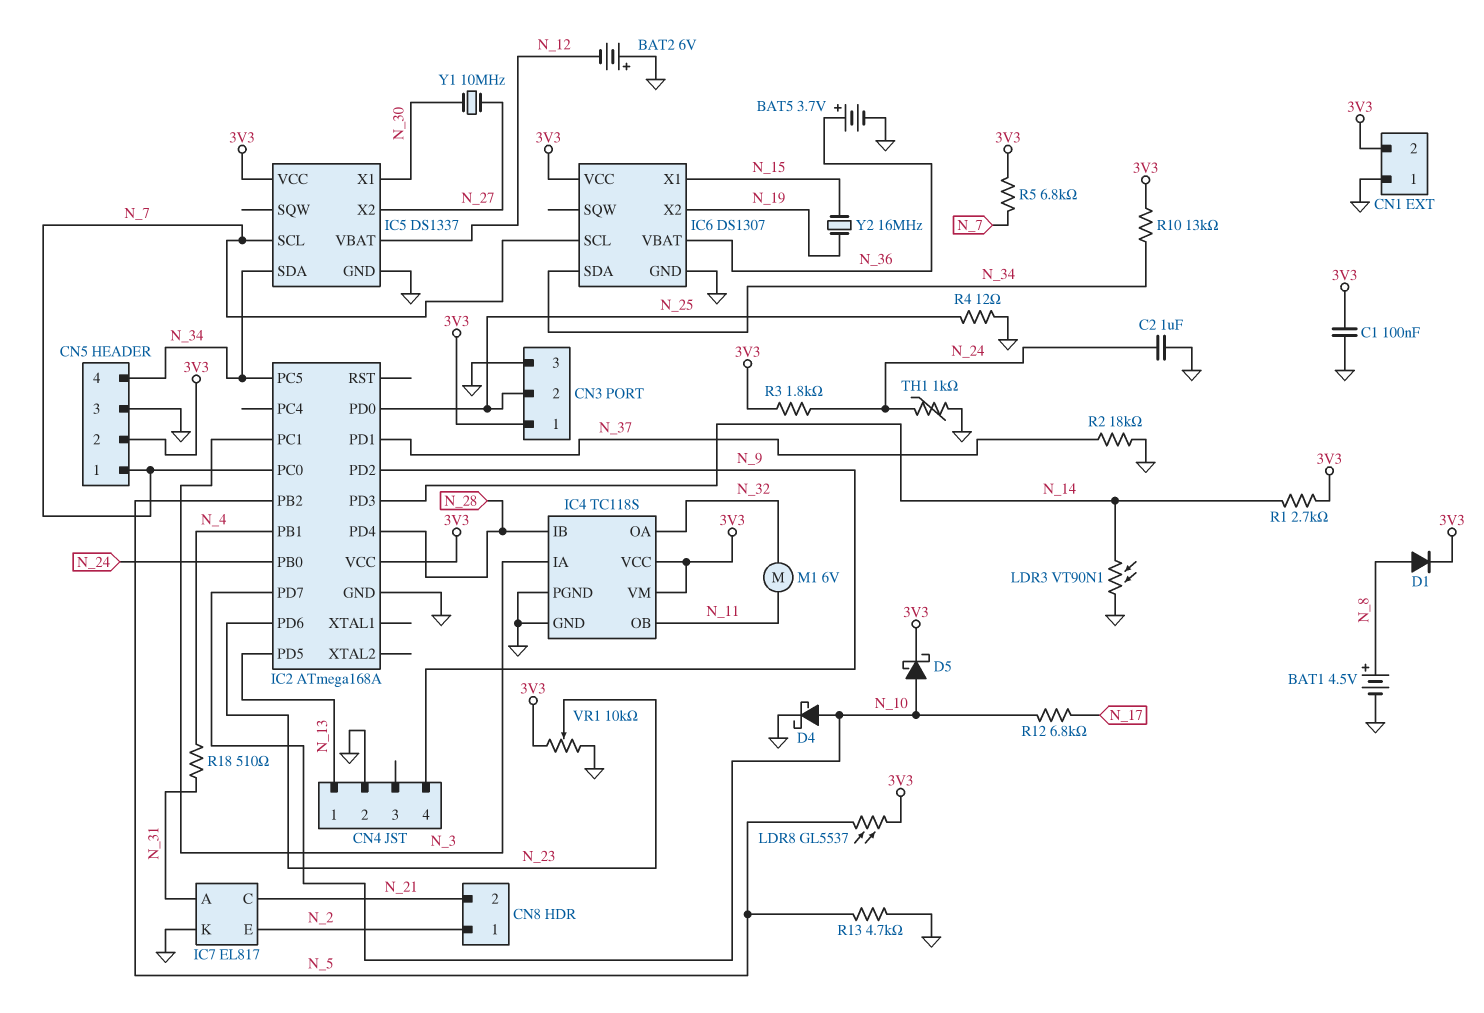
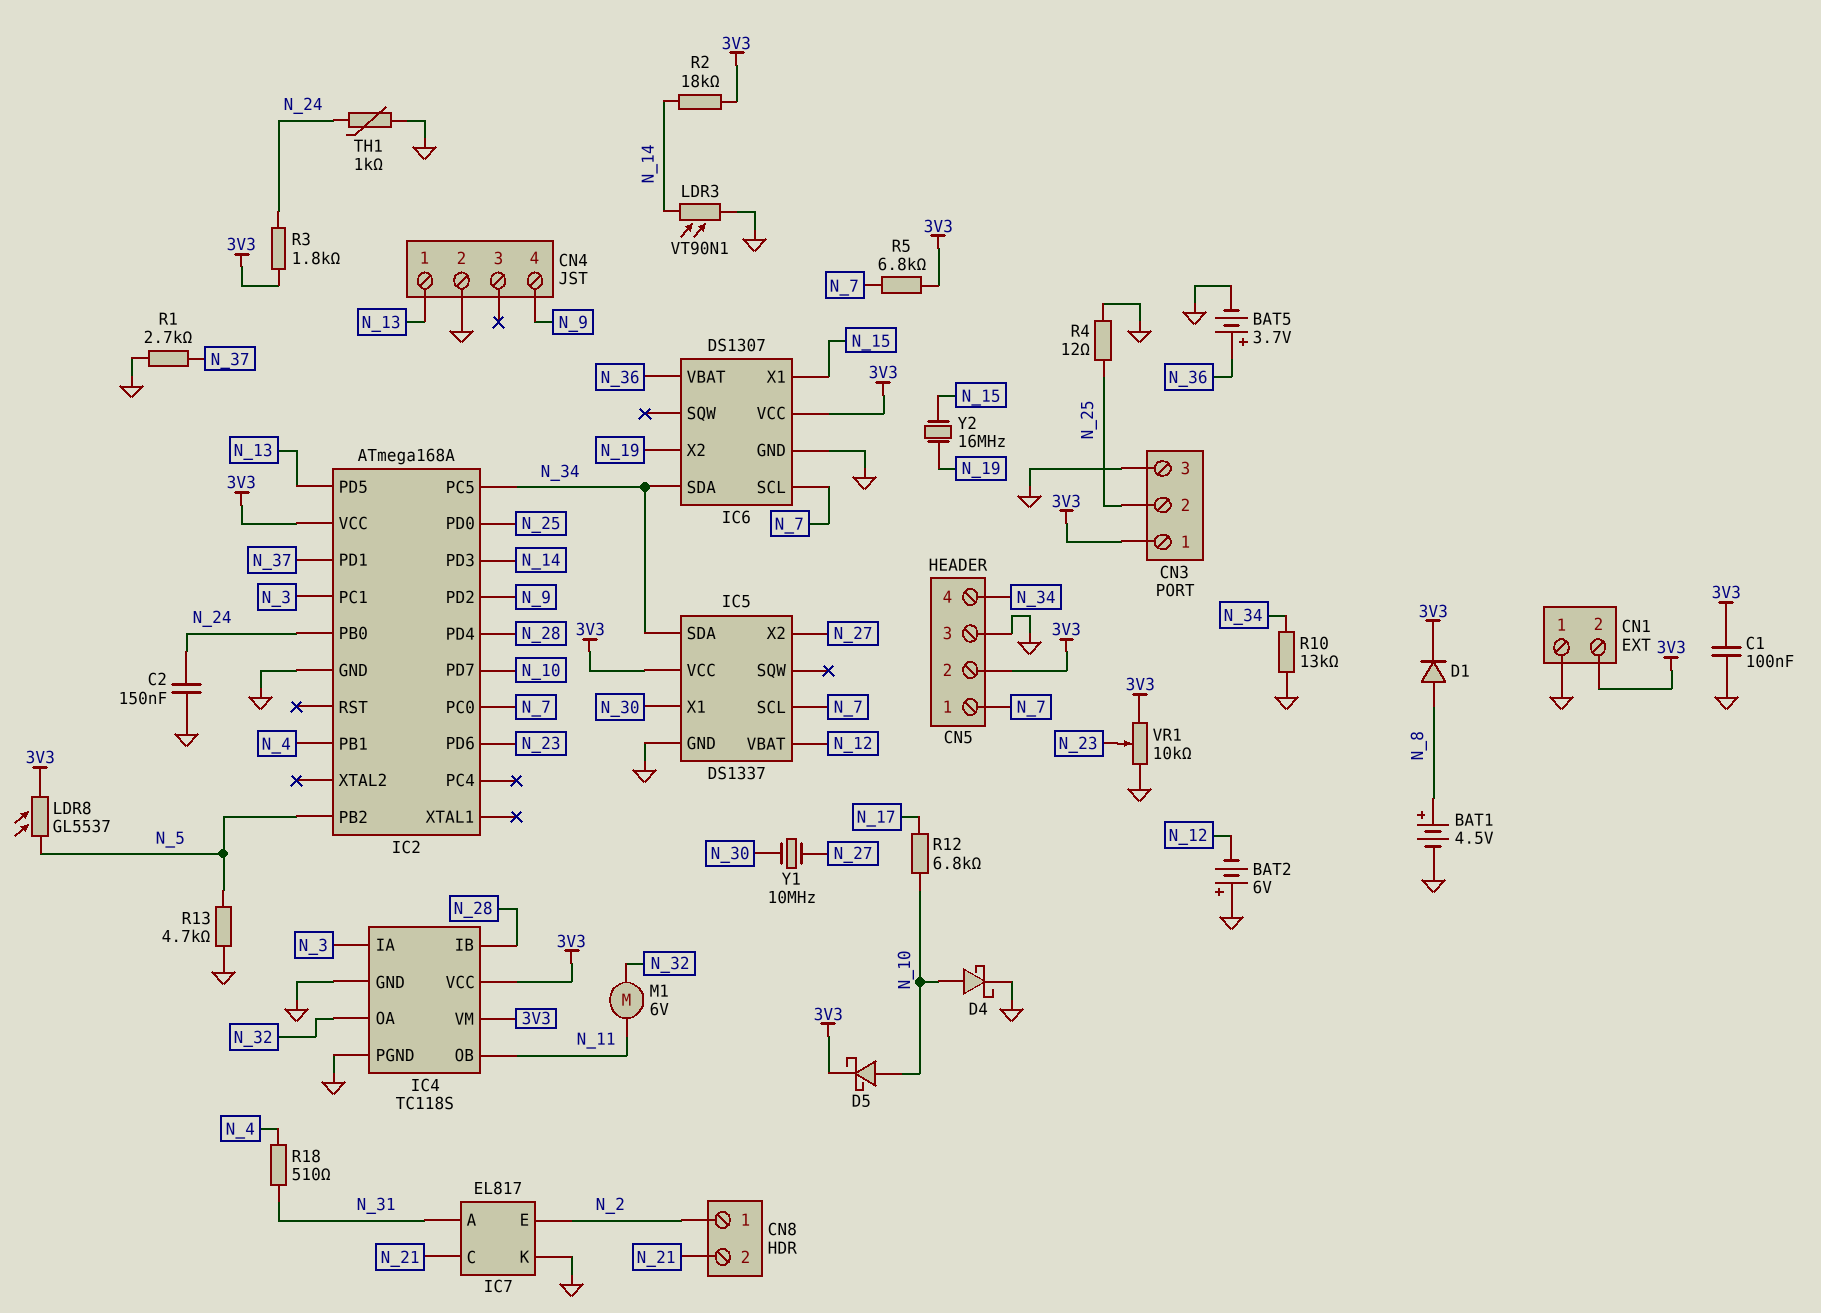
C2: 1uF (GND, N_24) -> 150nF (GND, N_24)
R1: 2.7k (3V3, N_14) -> 2.7k (GND, N_37)
R2: 18k (GND, N_37) -> 18k (3V3, N_14)
R10: 13k (3V3, N_34) -> 13k (GND, N_34)

